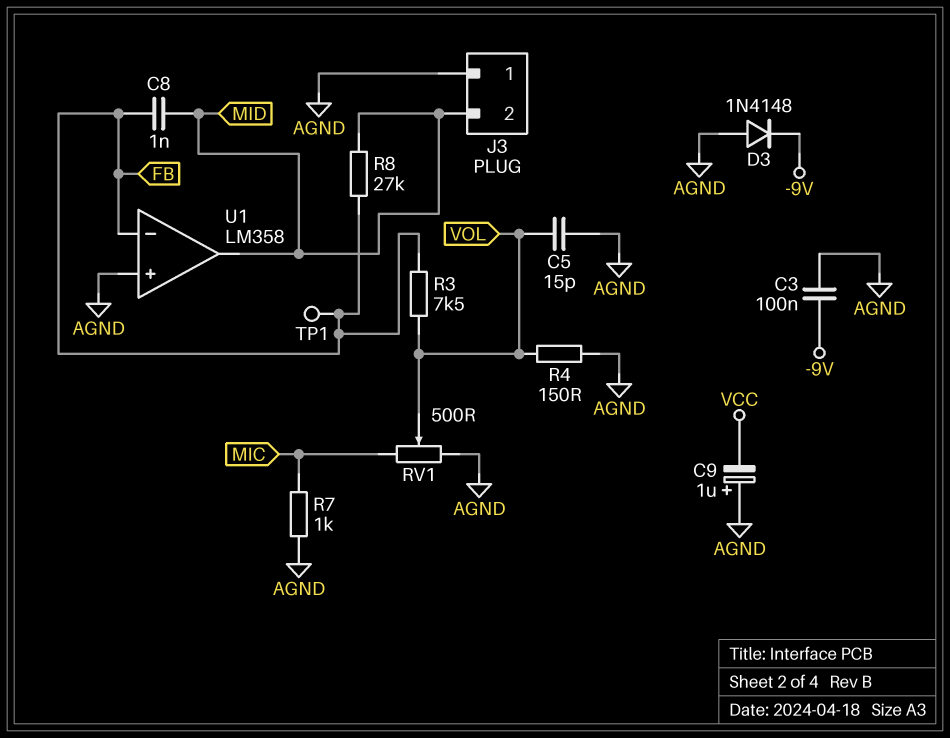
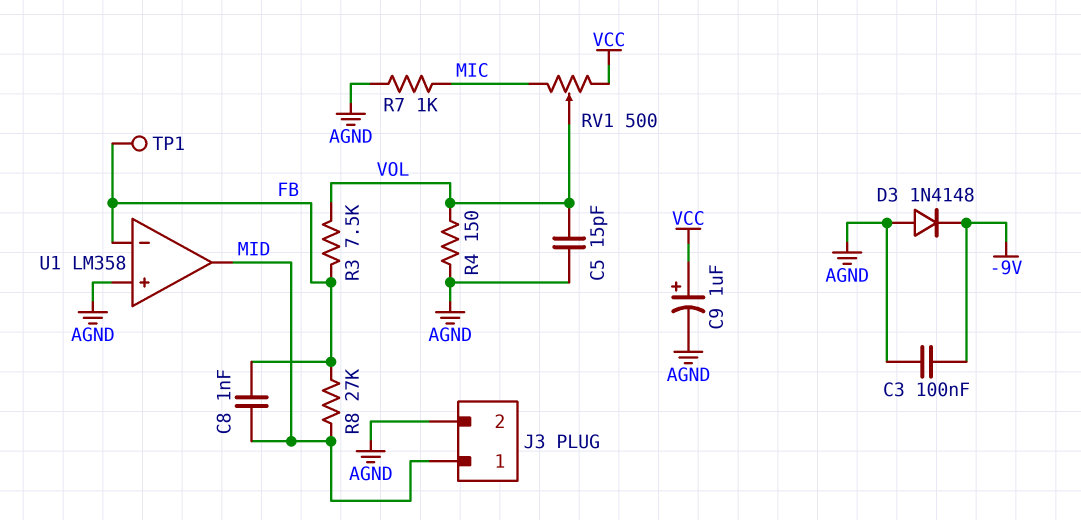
C9: 1uF (plus AGND, minus VCC) -> 1uF (plus VCC, minus AGND)
J3 pin 1: AGND -> MID
J3 pin 2: MID -> AGND
RV1: 500 (AGND, MIC, wiper VOL) -> 500 (MIC, VCC, wiper VOL)

